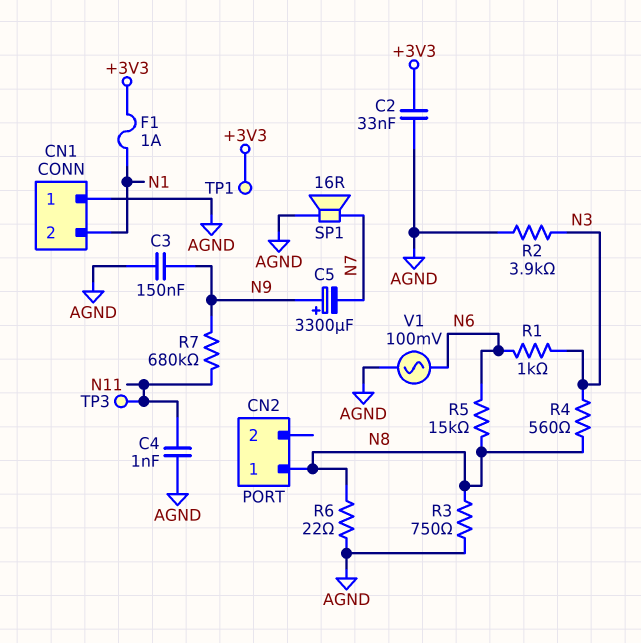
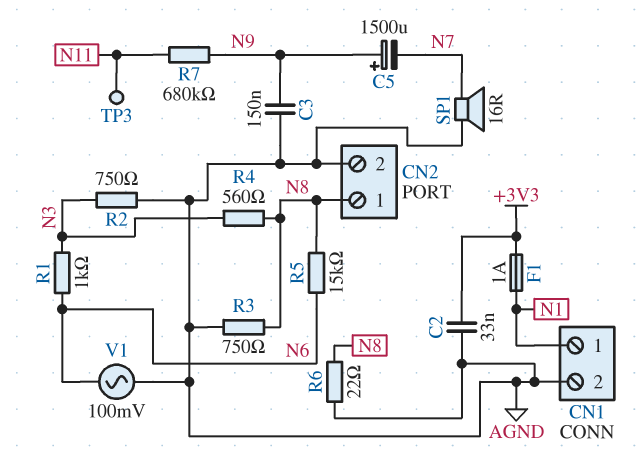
C4: 1nF (AGND, N11) -> none
C5: 3300uF (plus N9, minus N7) -> 1500uF (plus N9, minus N7)
CN1 pin 1: AGND -> N1
CN1 pin 2: N1 -> AGND
CN2 pin 2: none -> AGND
R2: 3.9k (AGND, N3) -> 750 (AGND, N3)
TP1: test point (+3V3) -> none

